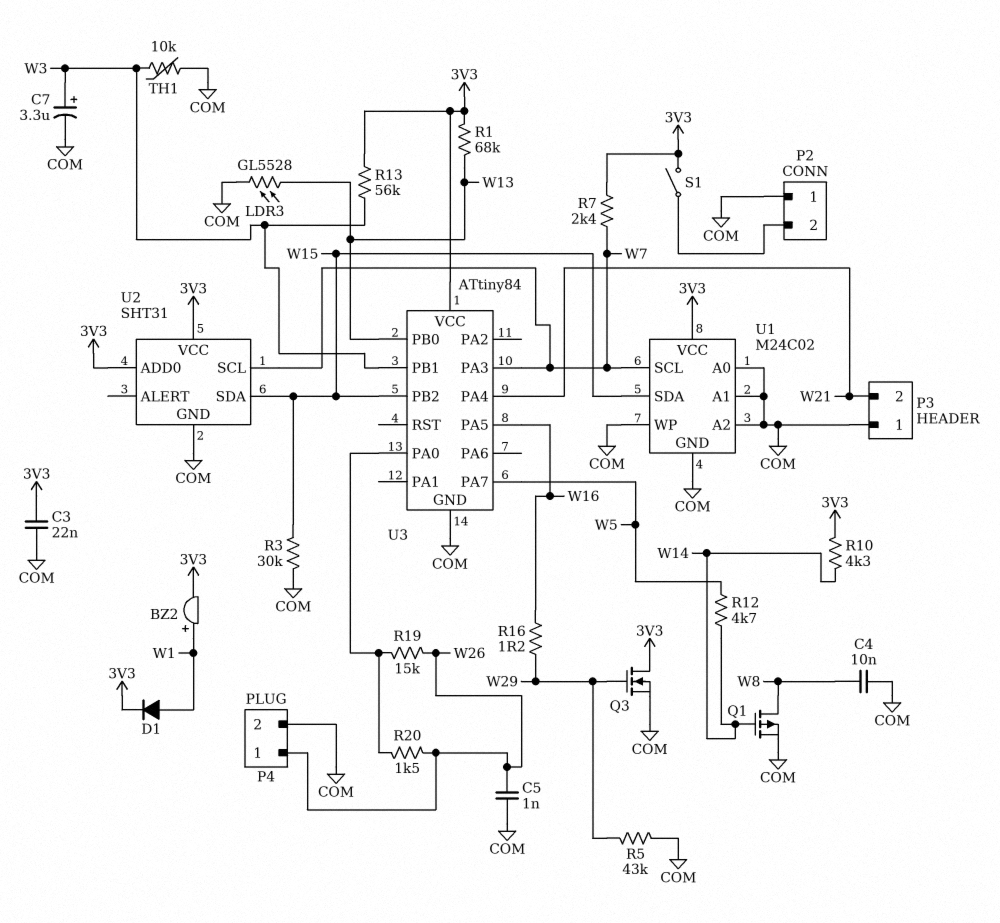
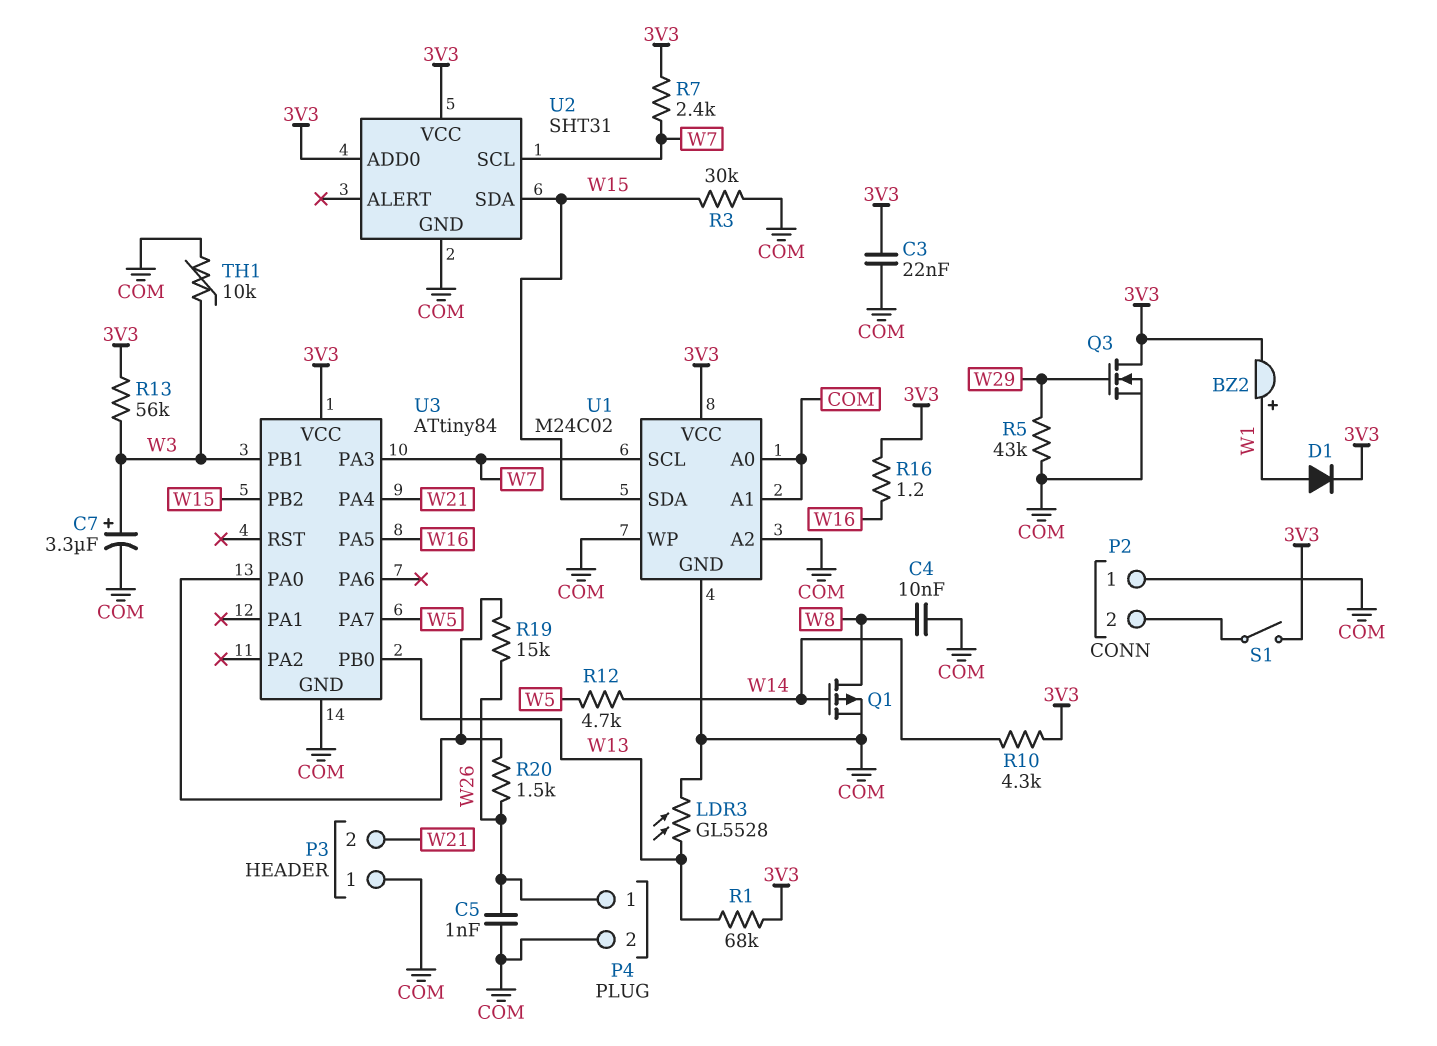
R16: 1.2 (W16, W29) -> 1.2 (3V3, W16)

